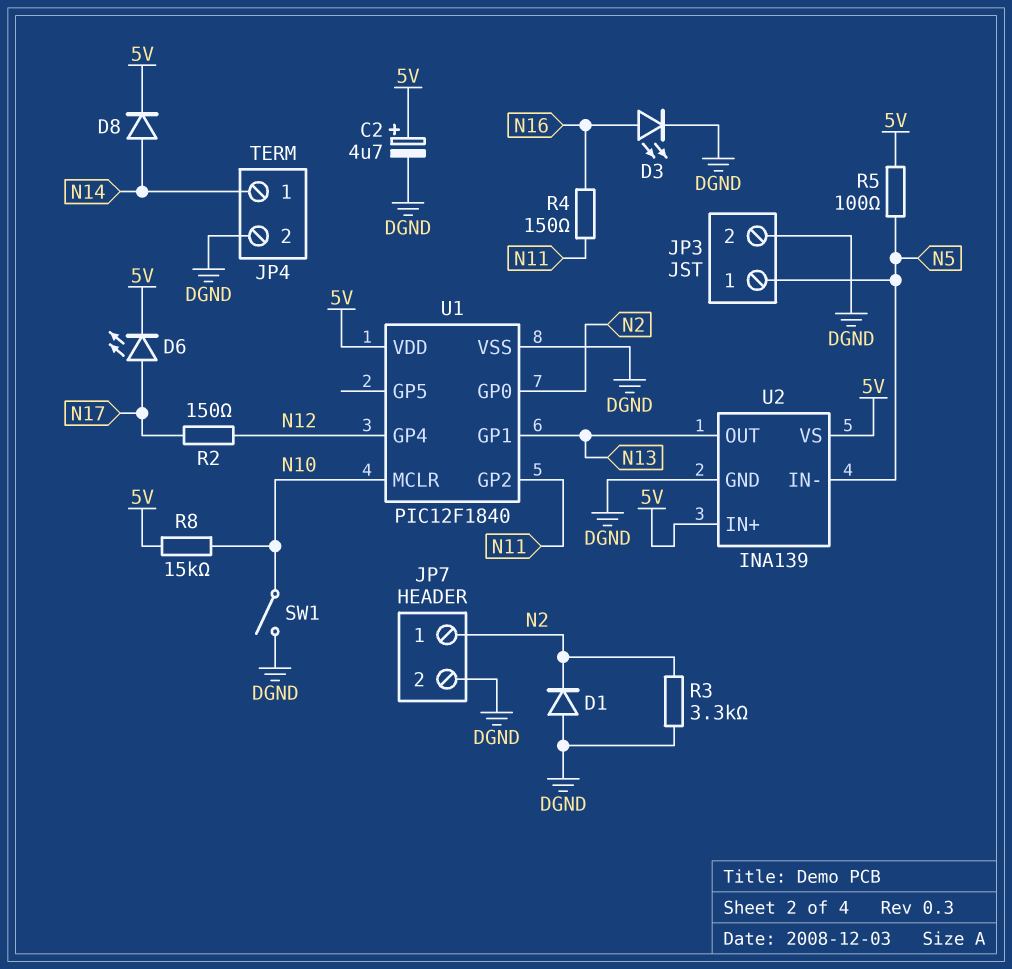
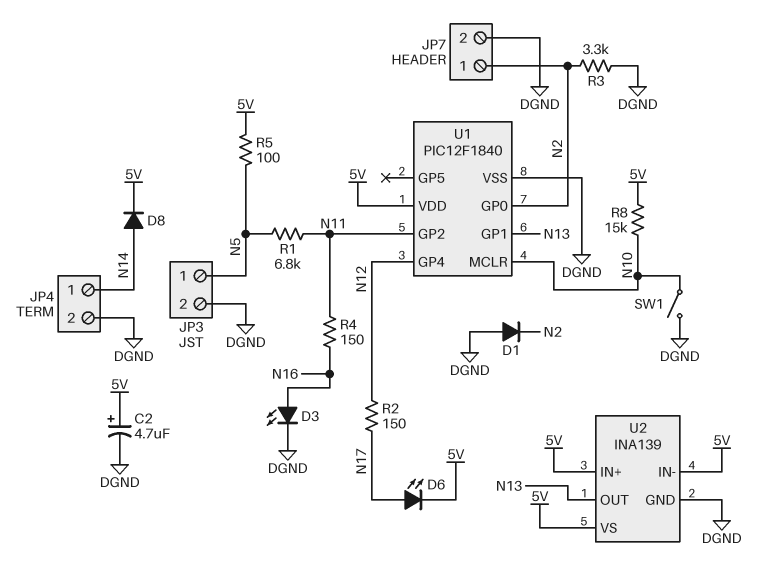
R1: none -> 6.8k (N5, N11)
U2 pin IN-: N5 -> 5V

